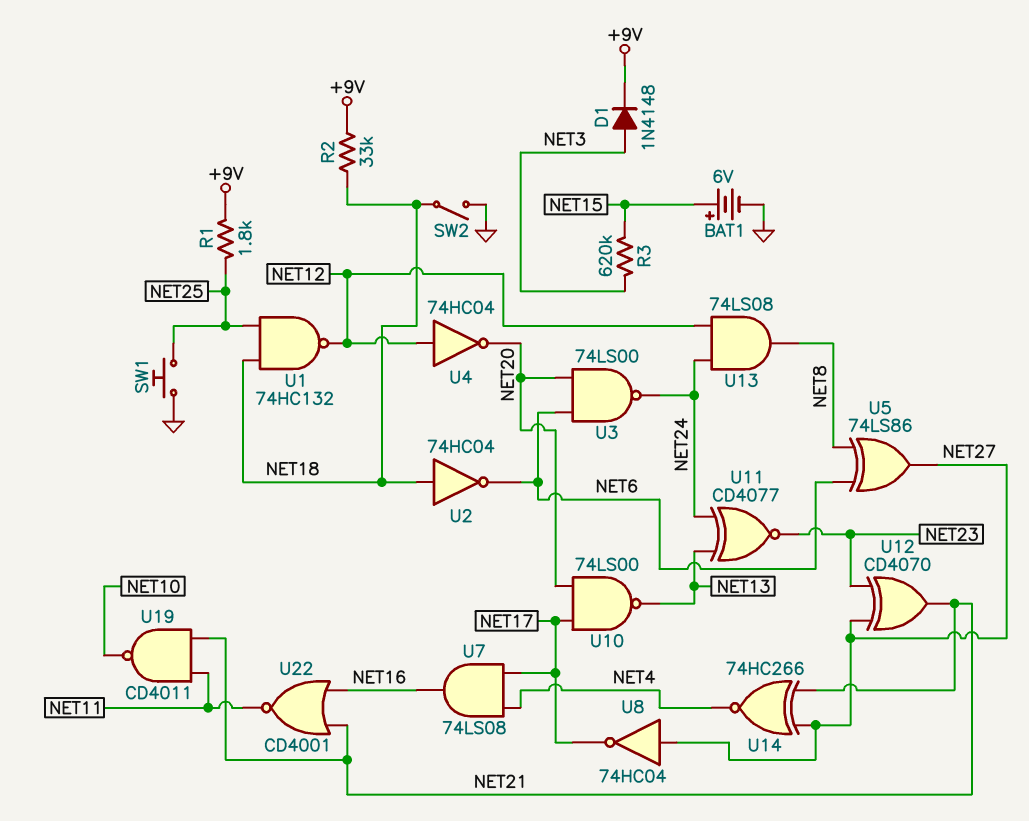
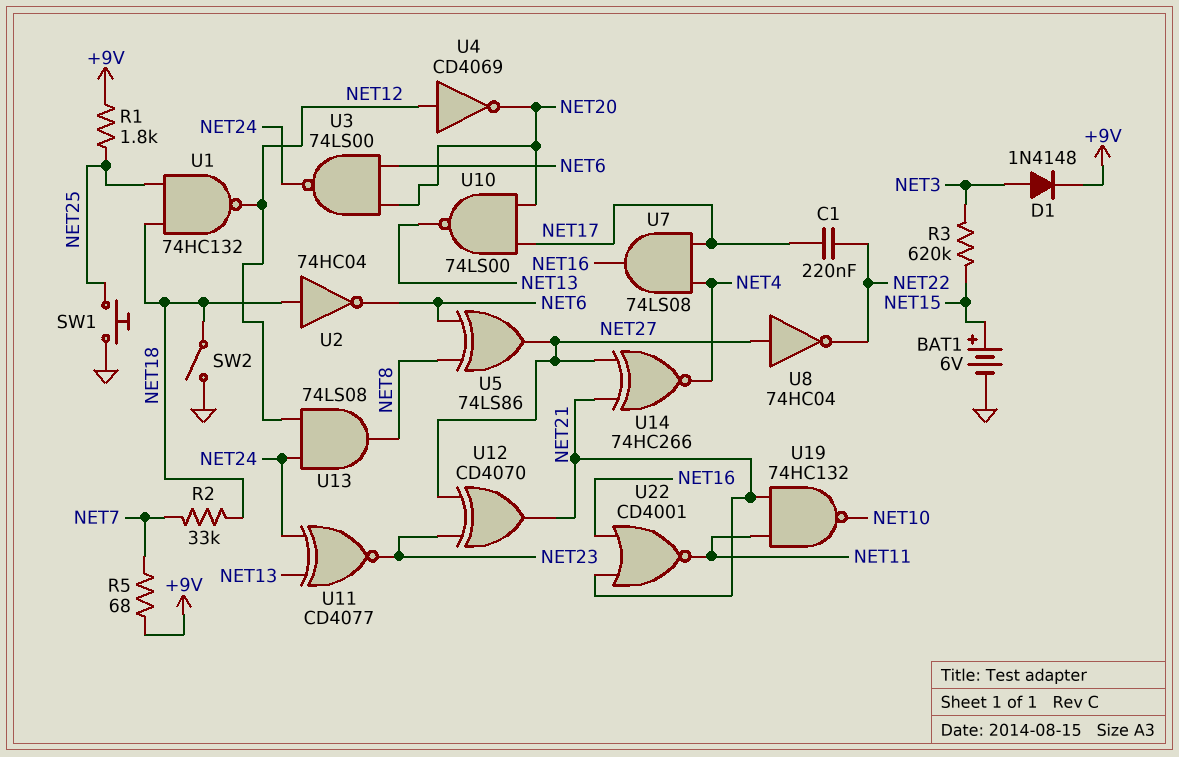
C1: none -> 220nF (NET17, NET22)
R2: 33k (+9V, NET18) -> 33k (NET7, NET18)
R5: none -> 68 (+9V, NET7)
U4: NOT 74HC04 (in NET12, out NET20) -> NOT CD4069 (in NET12, out NET20)
U8: NOT 74HC04 (in NET27, out NET17) -> NOT 74HC04 (in NET27, out NET22)
U19: NAND CD4011 (in NET11, in NET21, out NET10) -> NAND 74HC132 (in NET11, in NET21, out NET10)

